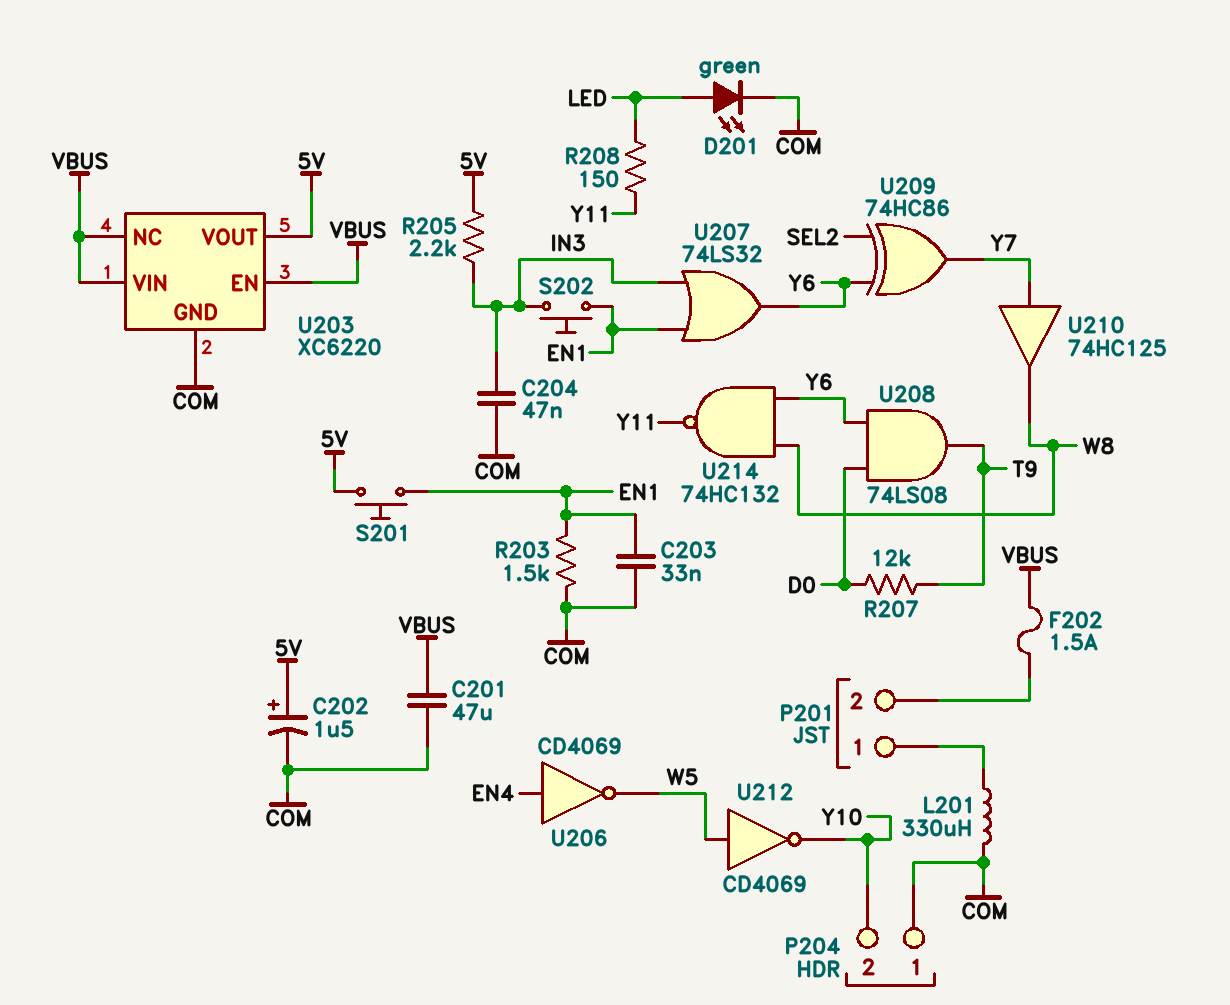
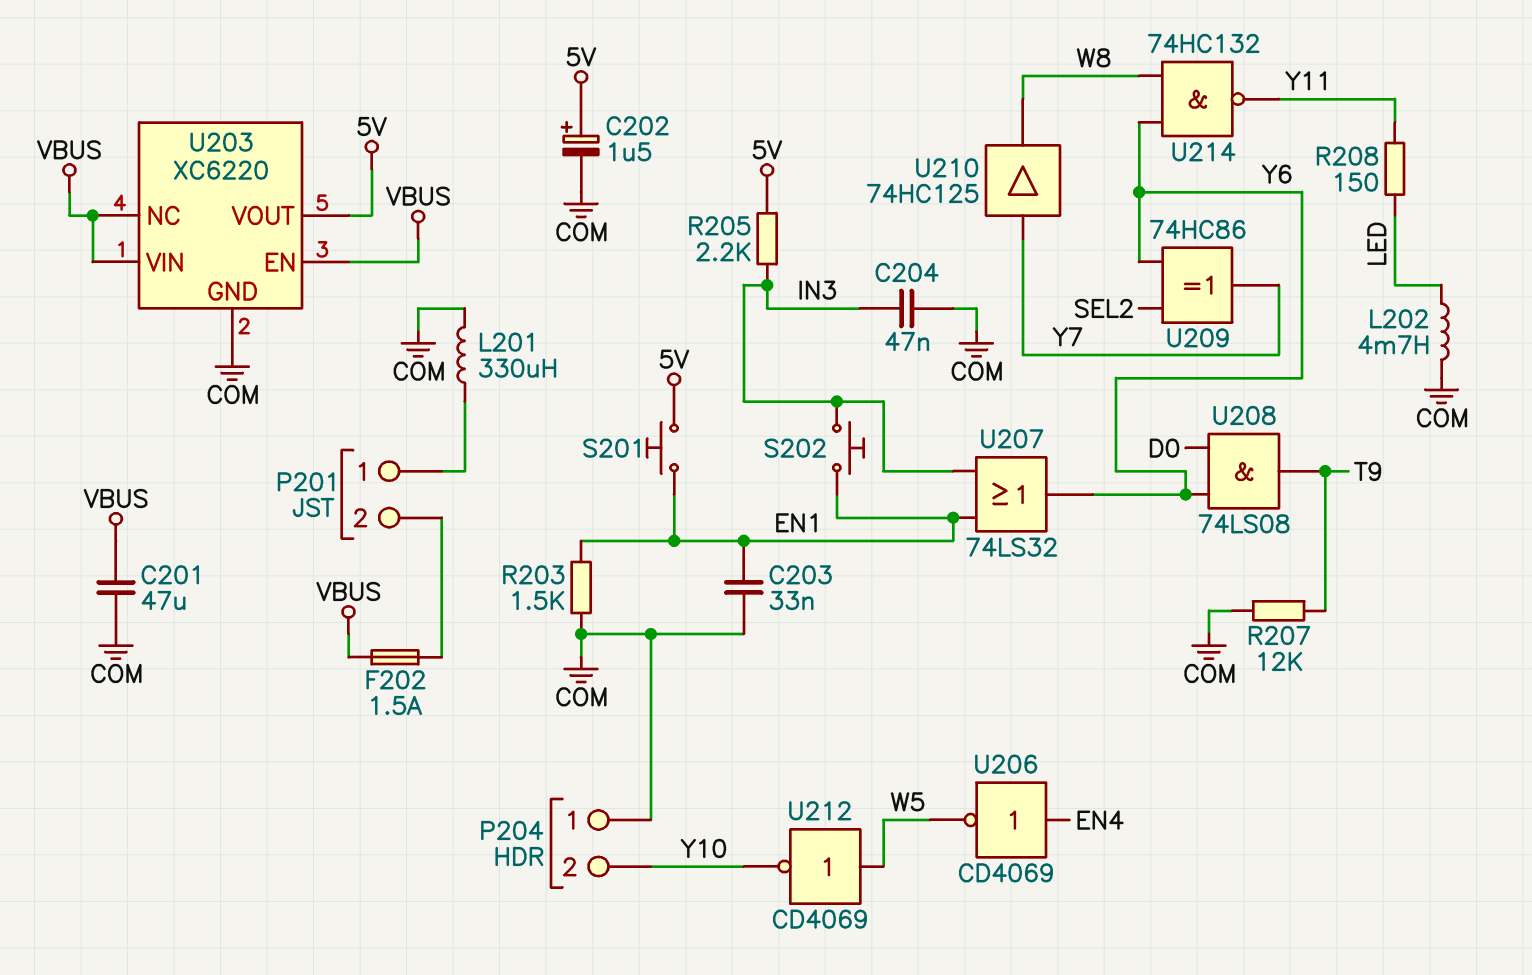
D201: LED green (A LED, K COM) -> none
L202: none -> 4.7mH (COM, LED)
R207: 12k (D0, T9) -> 12k (COM, T9)

